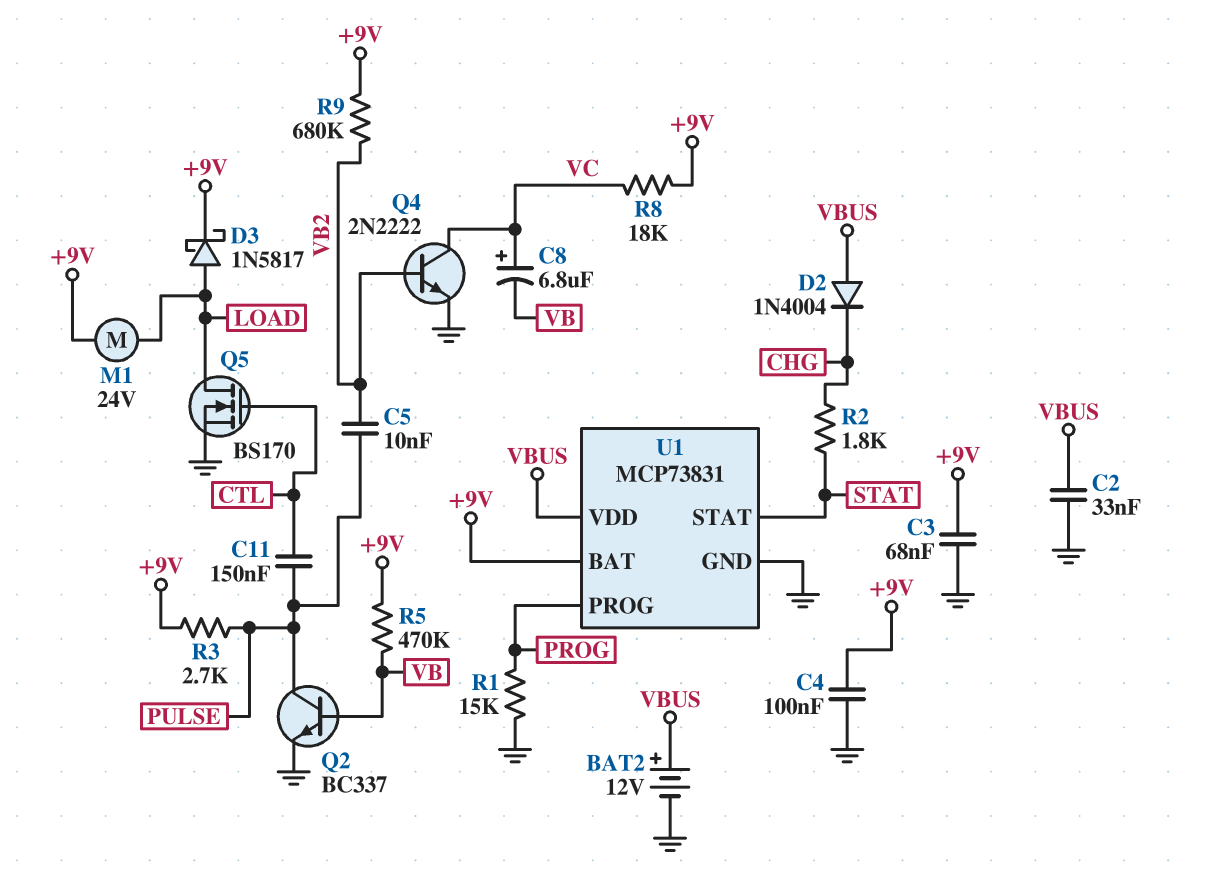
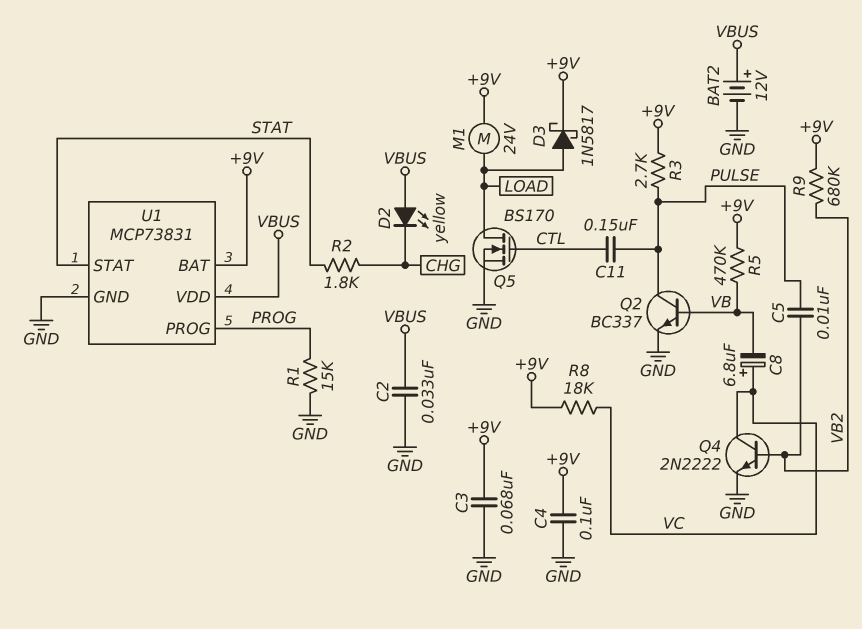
D2: diode 1N4004 (A VBUS, K CHG) -> LED yellow (A VBUS, K CHG)

